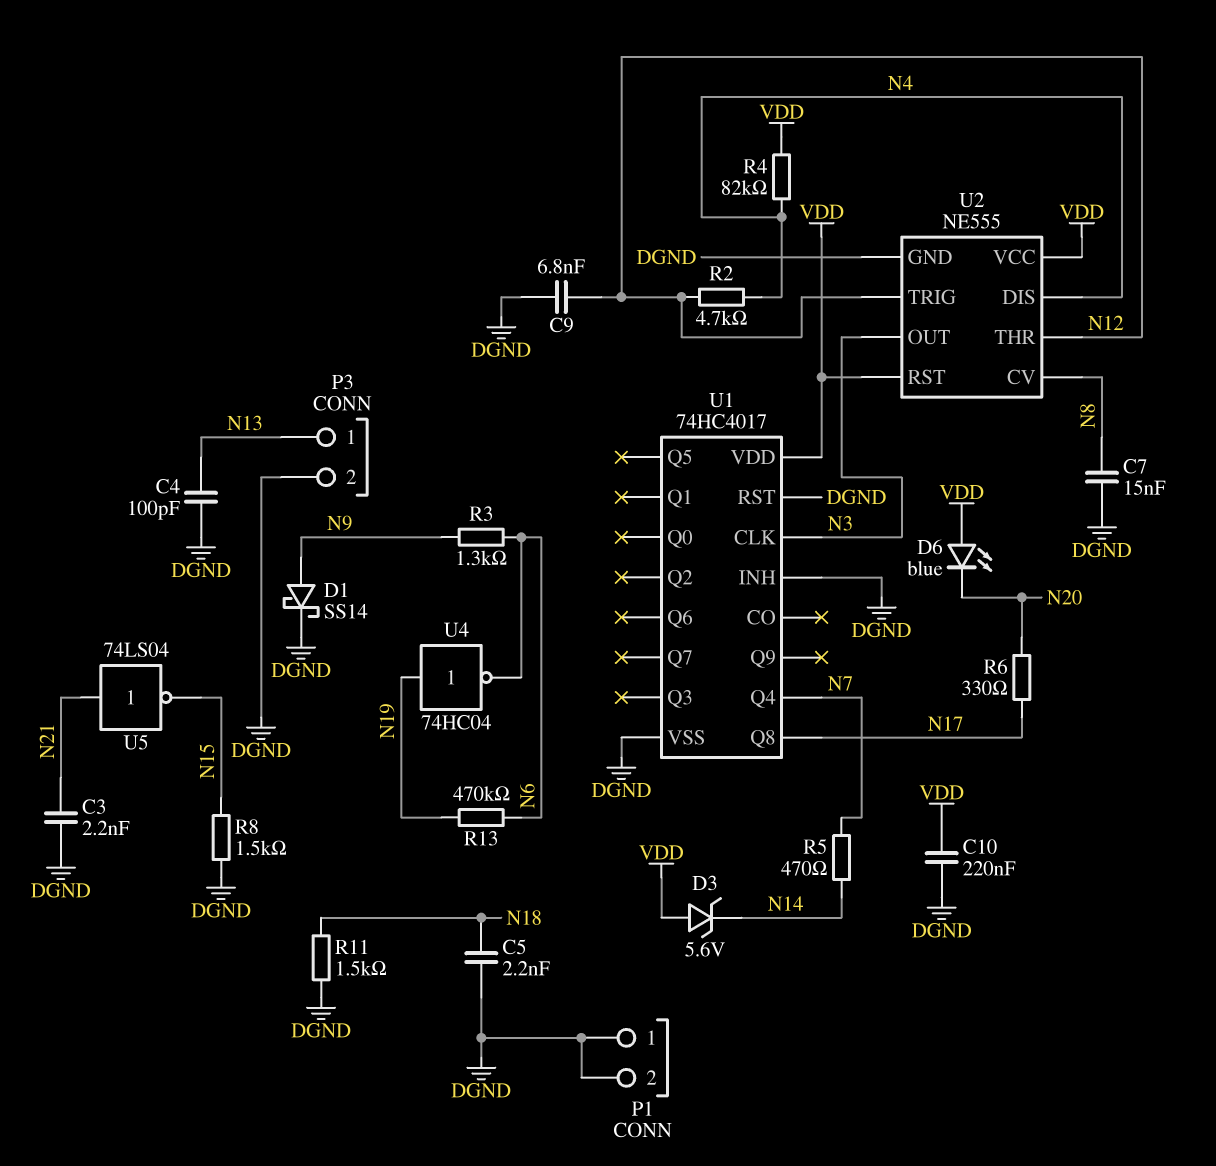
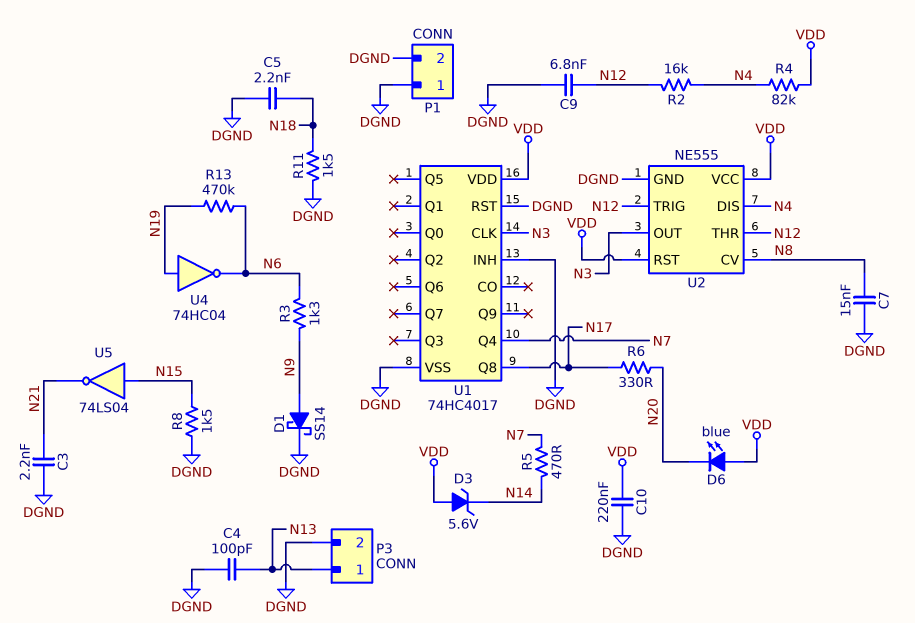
R2: 4.7k (N4, N12) -> 16k (N4, N12)
U5: NOT 74LS04 (in N21, out N15) -> NOT 74LS04 (in N15, out N21)

